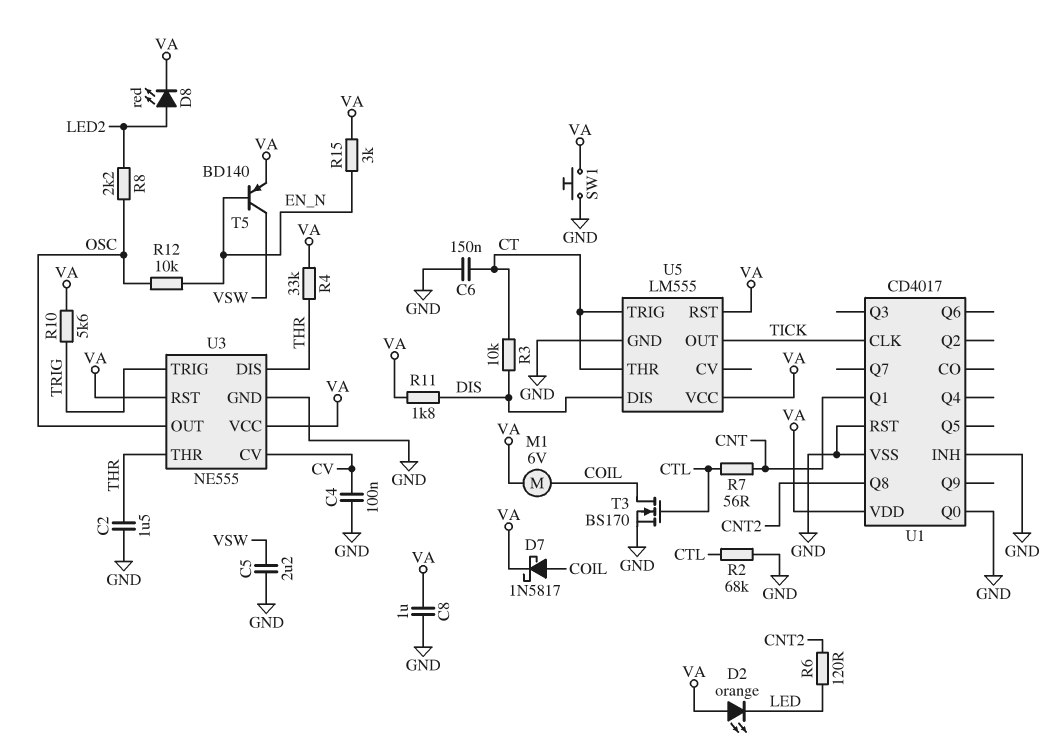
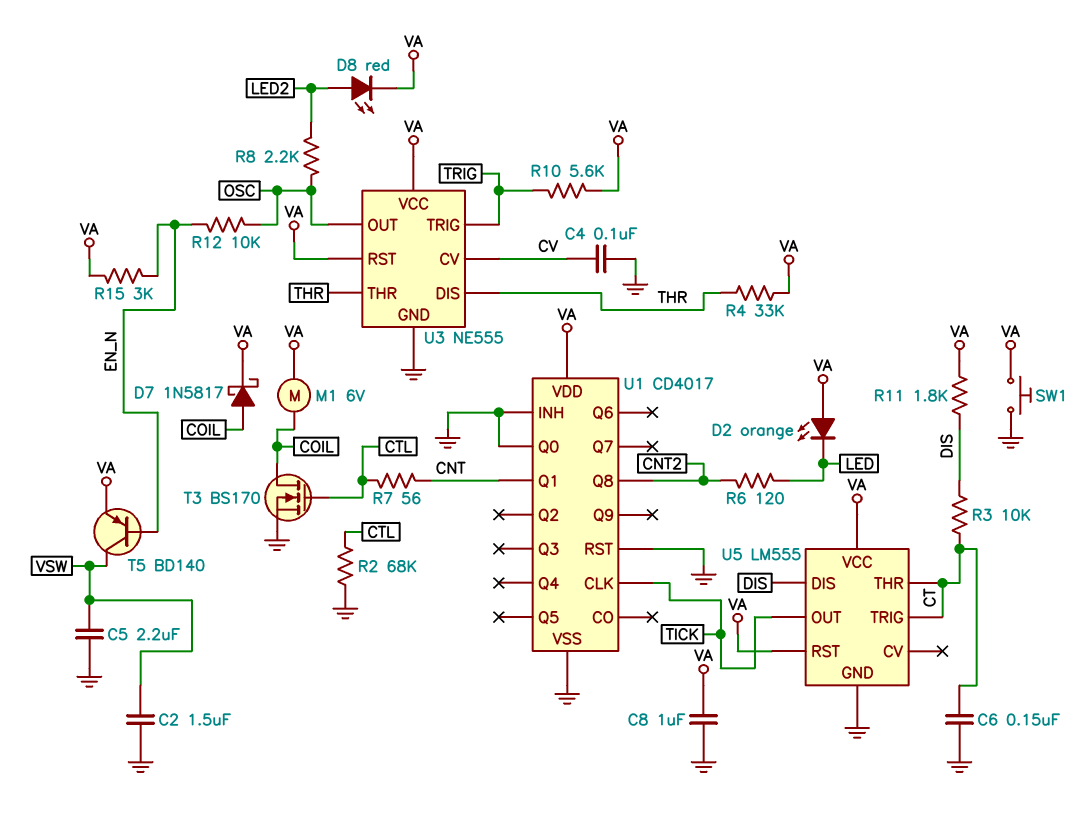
C2: 1.5uF (GND, THR) -> 1.5uF (GND, VSW)

